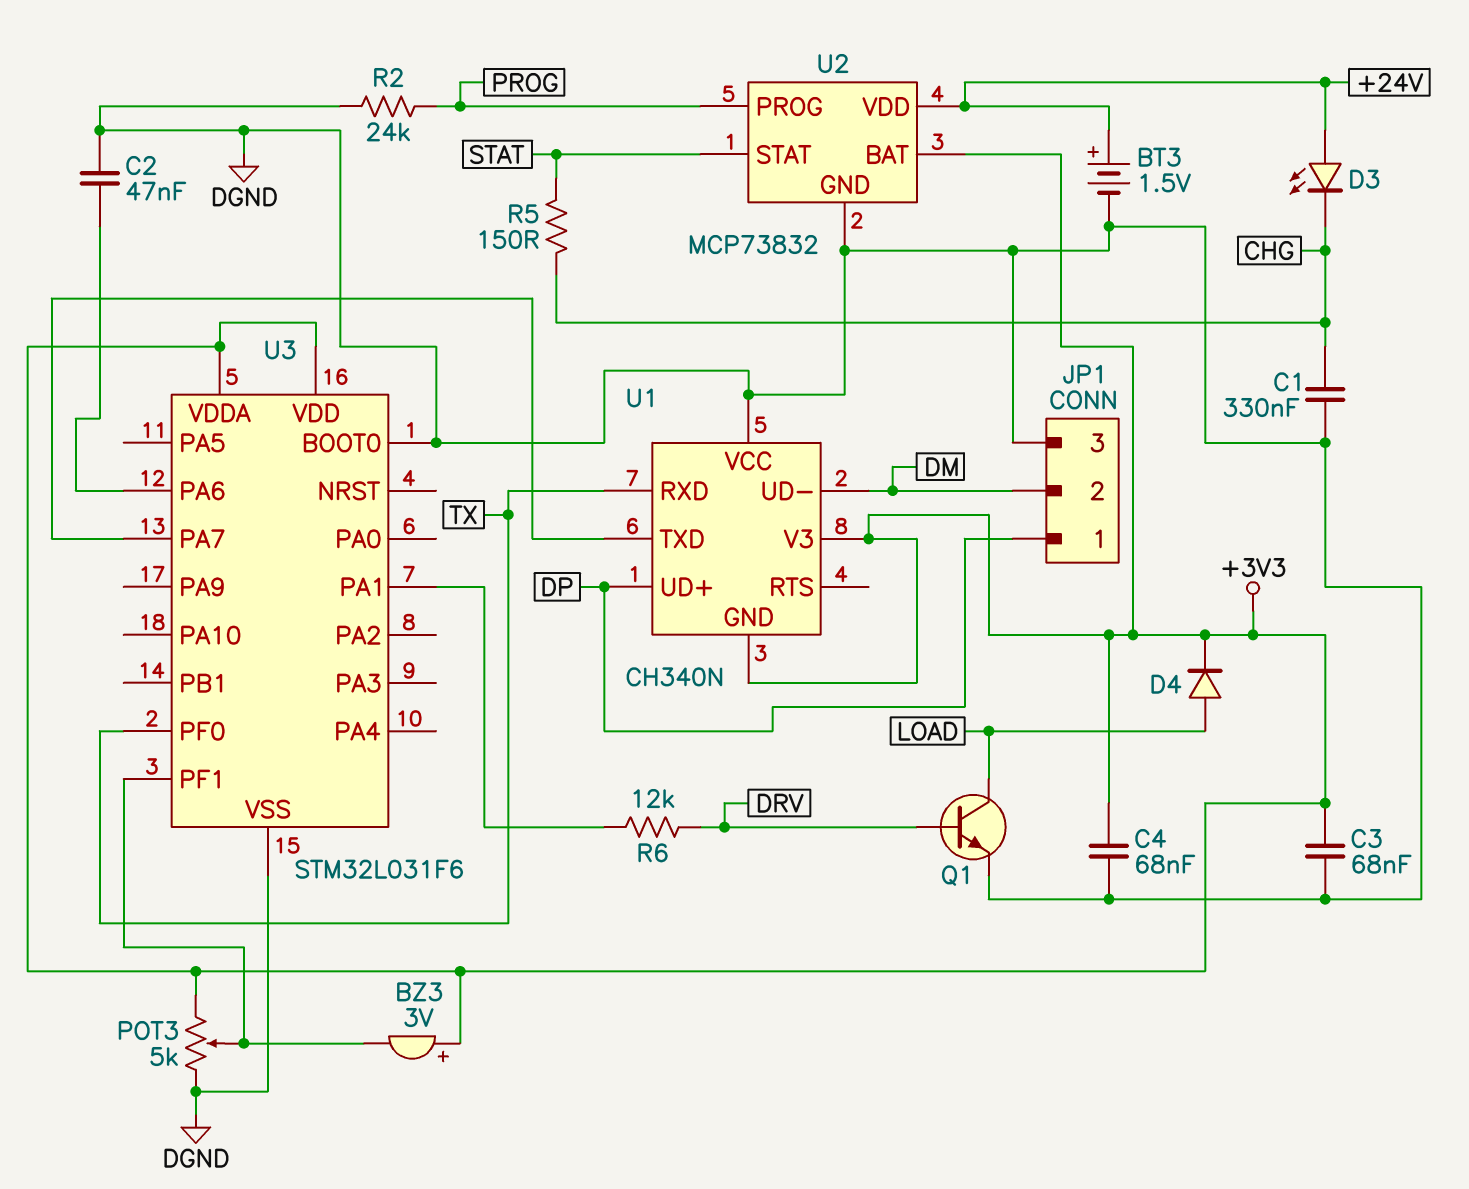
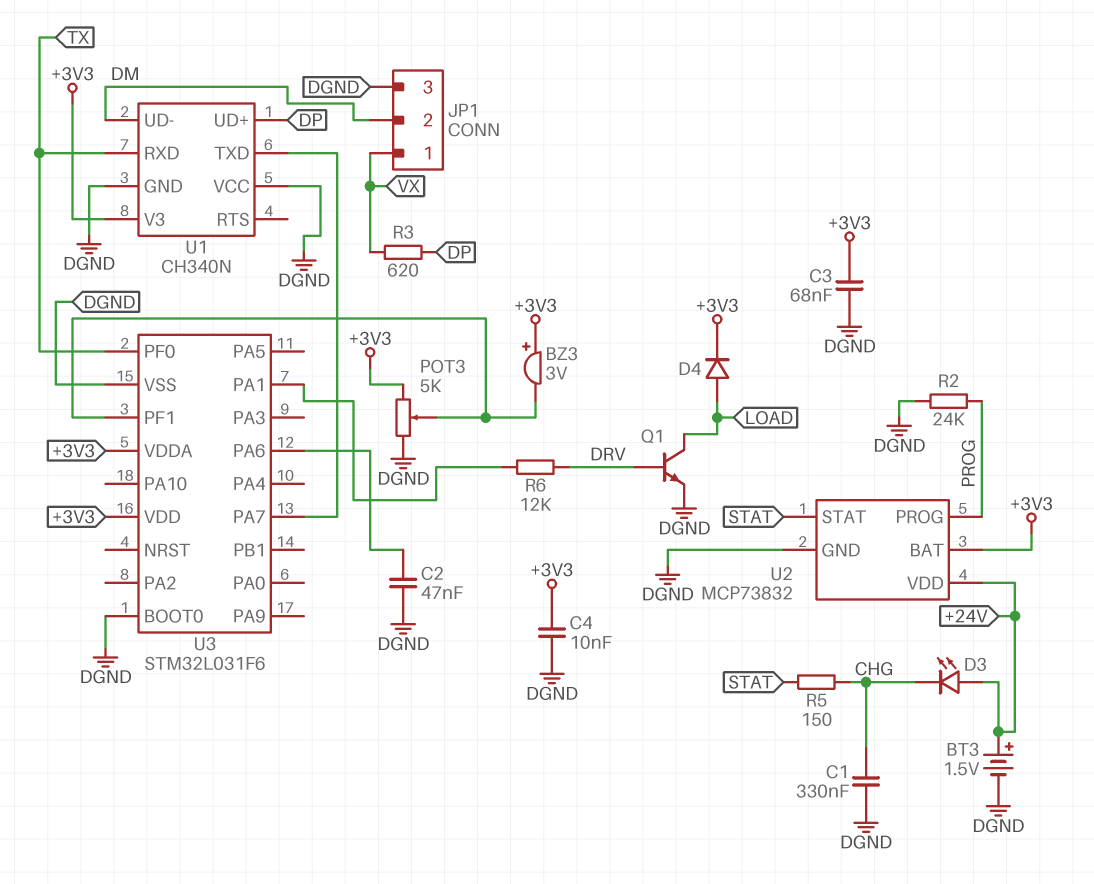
C4: 68nF (+3V3, DGND) -> 10nF (+3V3, DGND)
JP1 pin 1: DP -> VX
R3: none -> 620 (DP, VX)
U1 pin GND: +3V3 -> DGND

